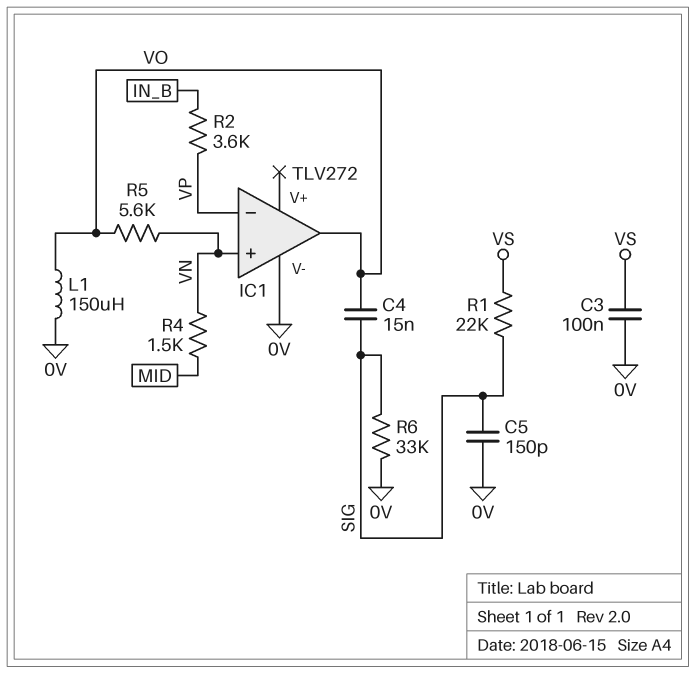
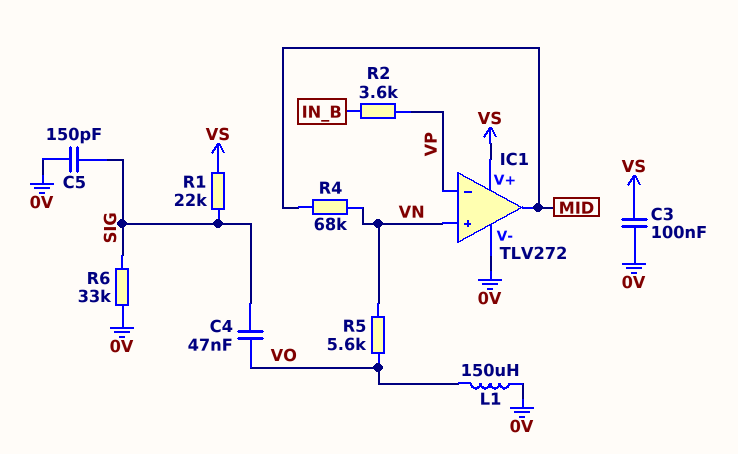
C4: 15nF (SIG, VO) -> 47nF (SIG, VO)
IC1 pin V+: none -> VS
IC1 pin out: VO -> MID
R4: 1.5k (MID, VN) -> 68k (MID, VN)

